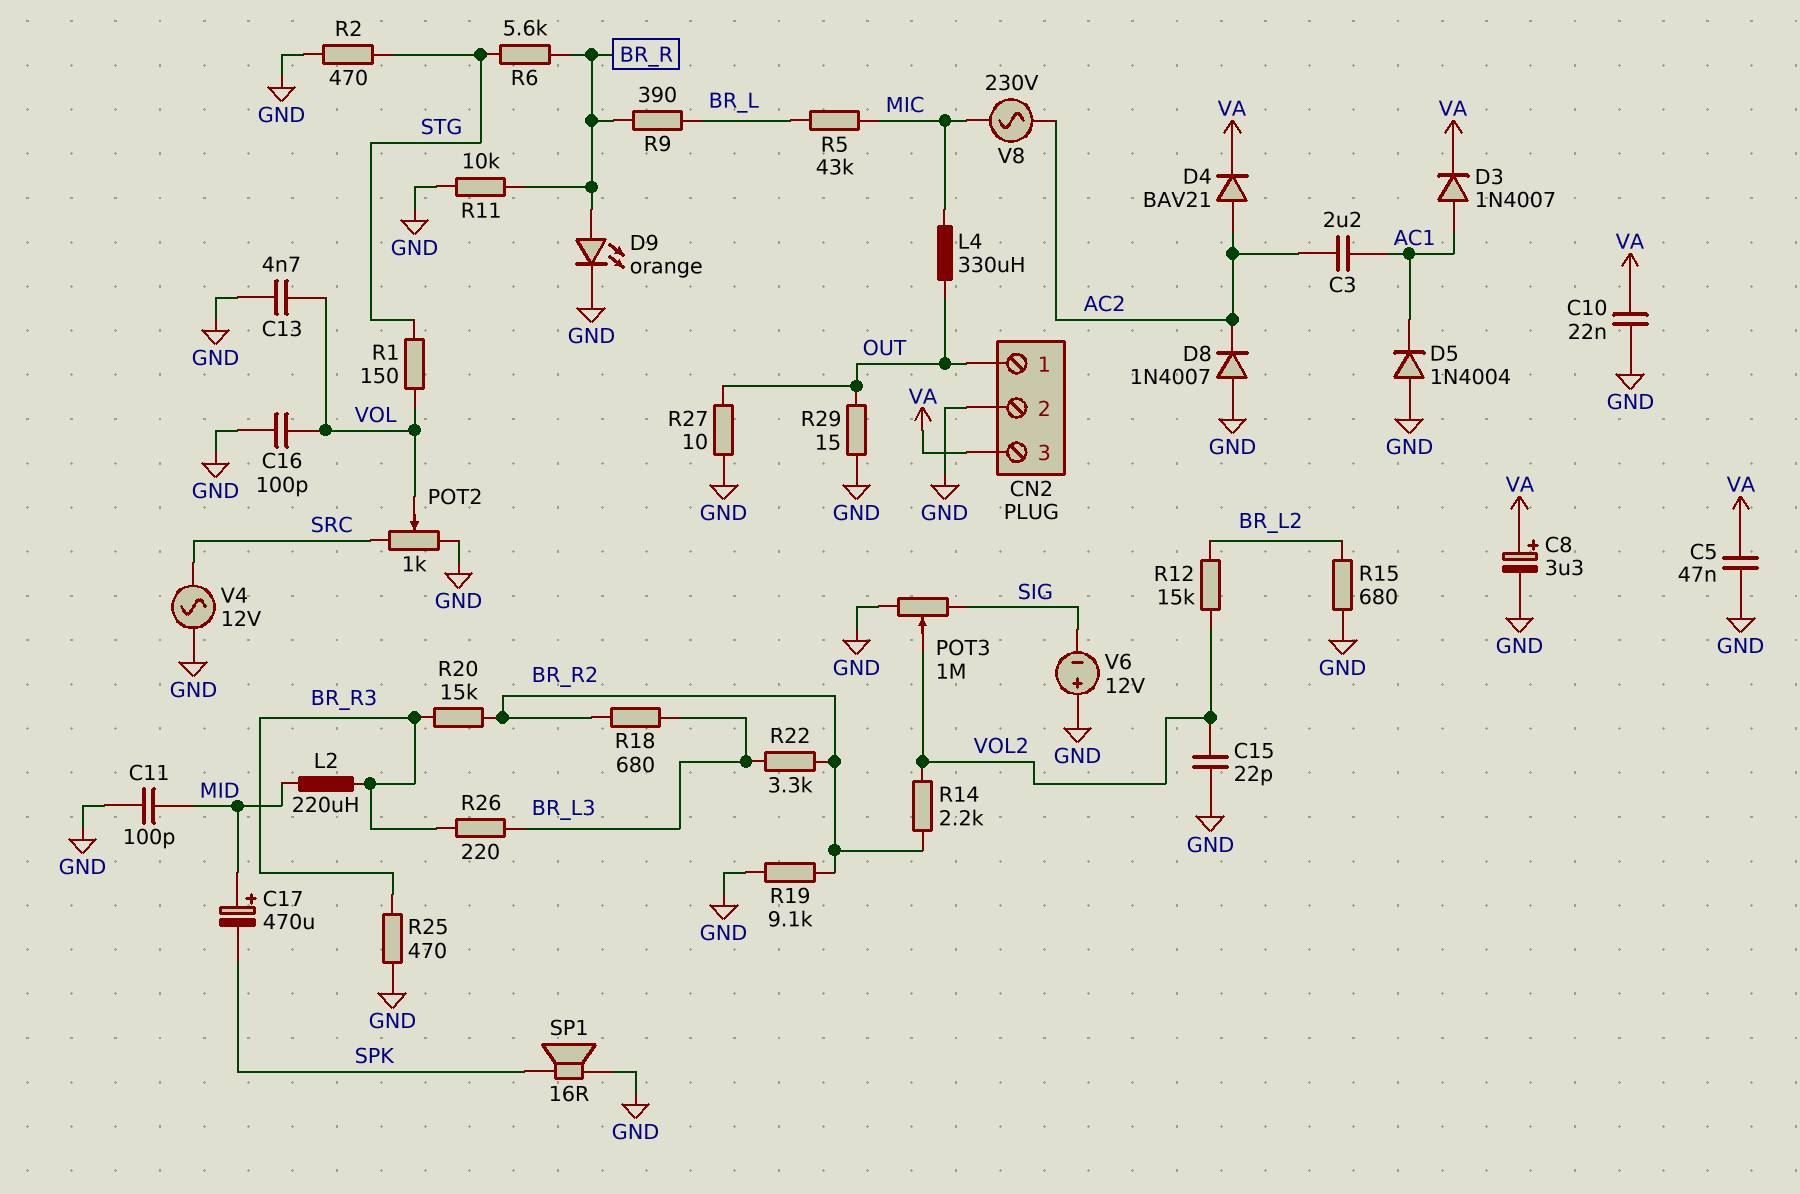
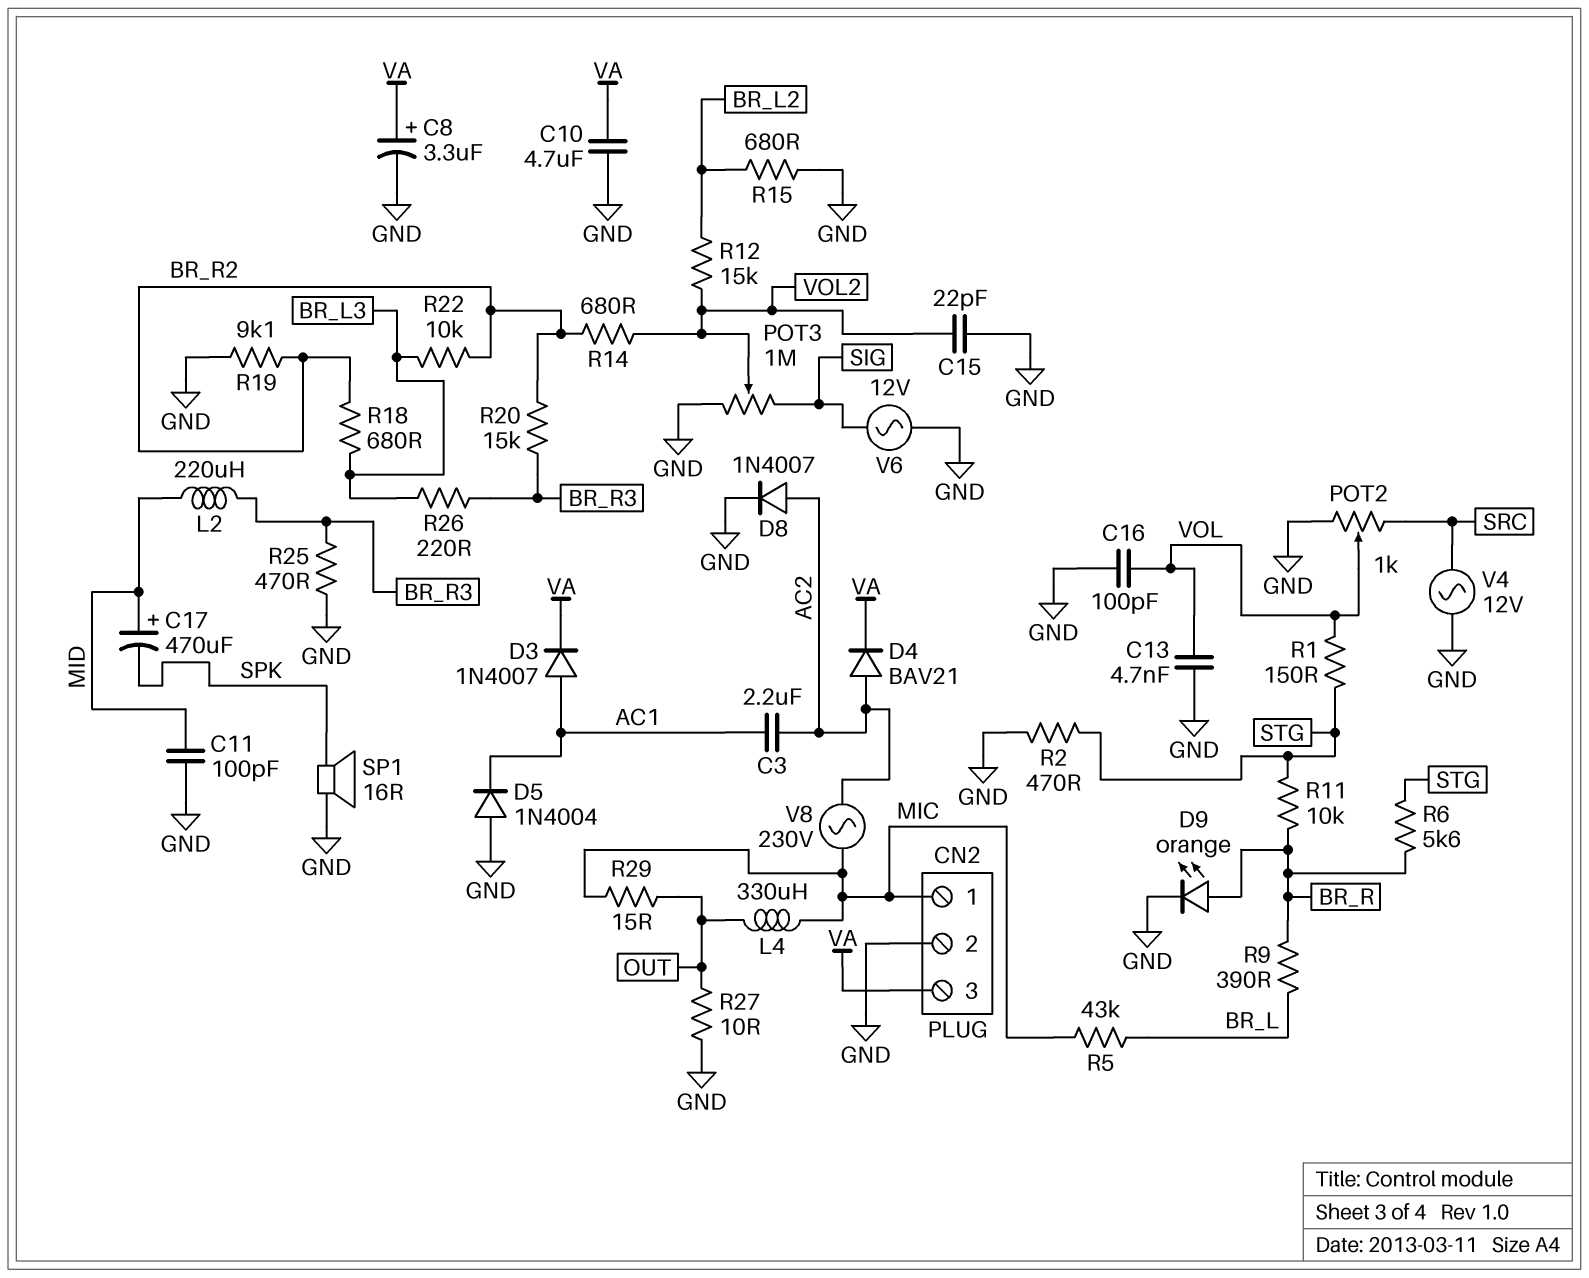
C5: 47nF (GND, VA) -> none
C10: 22nF (GND, VA) -> 4.7uF (GND, VA)
CN2 pin 1: OUT -> MIC
D8: diode 1N4007 (A GND, K AC2) -> diode 1N4007 (A AC2, K GND)
R11: 10k (BR_R, GND) -> 10k (BR_R, STG)
R14: 2.2k (BR_R2, VOL2) -> 680 (BR_R2, VOL2)
R22: 3.3k (BR_L3, BR_R2) -> 10k (BR_L3, BR_R2)
R29: 15 (GND, OUT) -> 15 (MIC, OUT)
V6: 12V (plus GND, minus SIG) -> AC 12V (GND, SIG)

